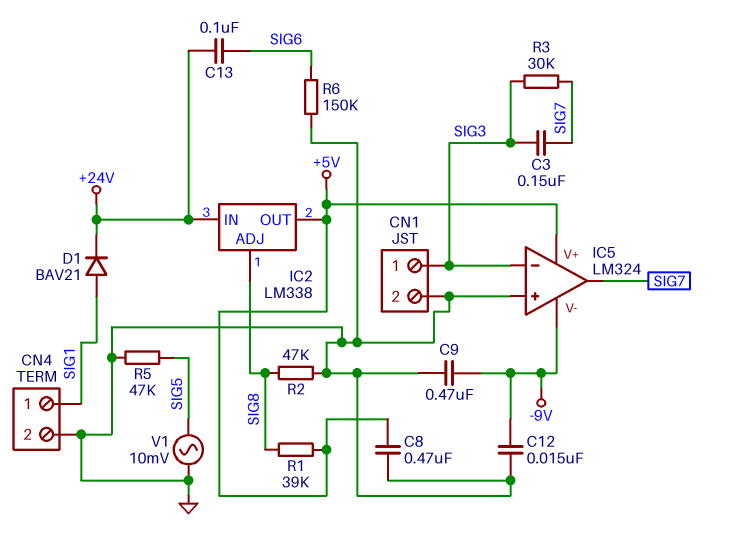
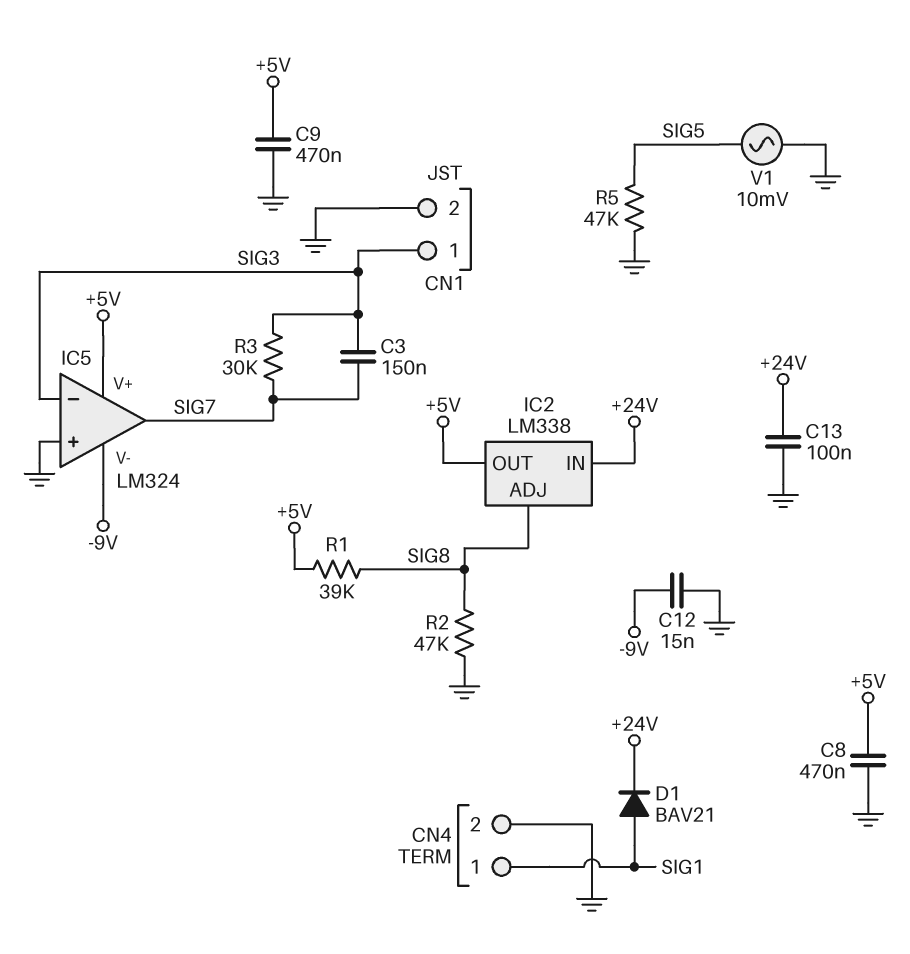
C9: 470nF (-9V, GND) -> 470nF (+5V, GND)
C13: 100nF (+24V, SIG6) -> 100nF (+24V, GND)
R6: 150k (GND, SIG6) -> none

